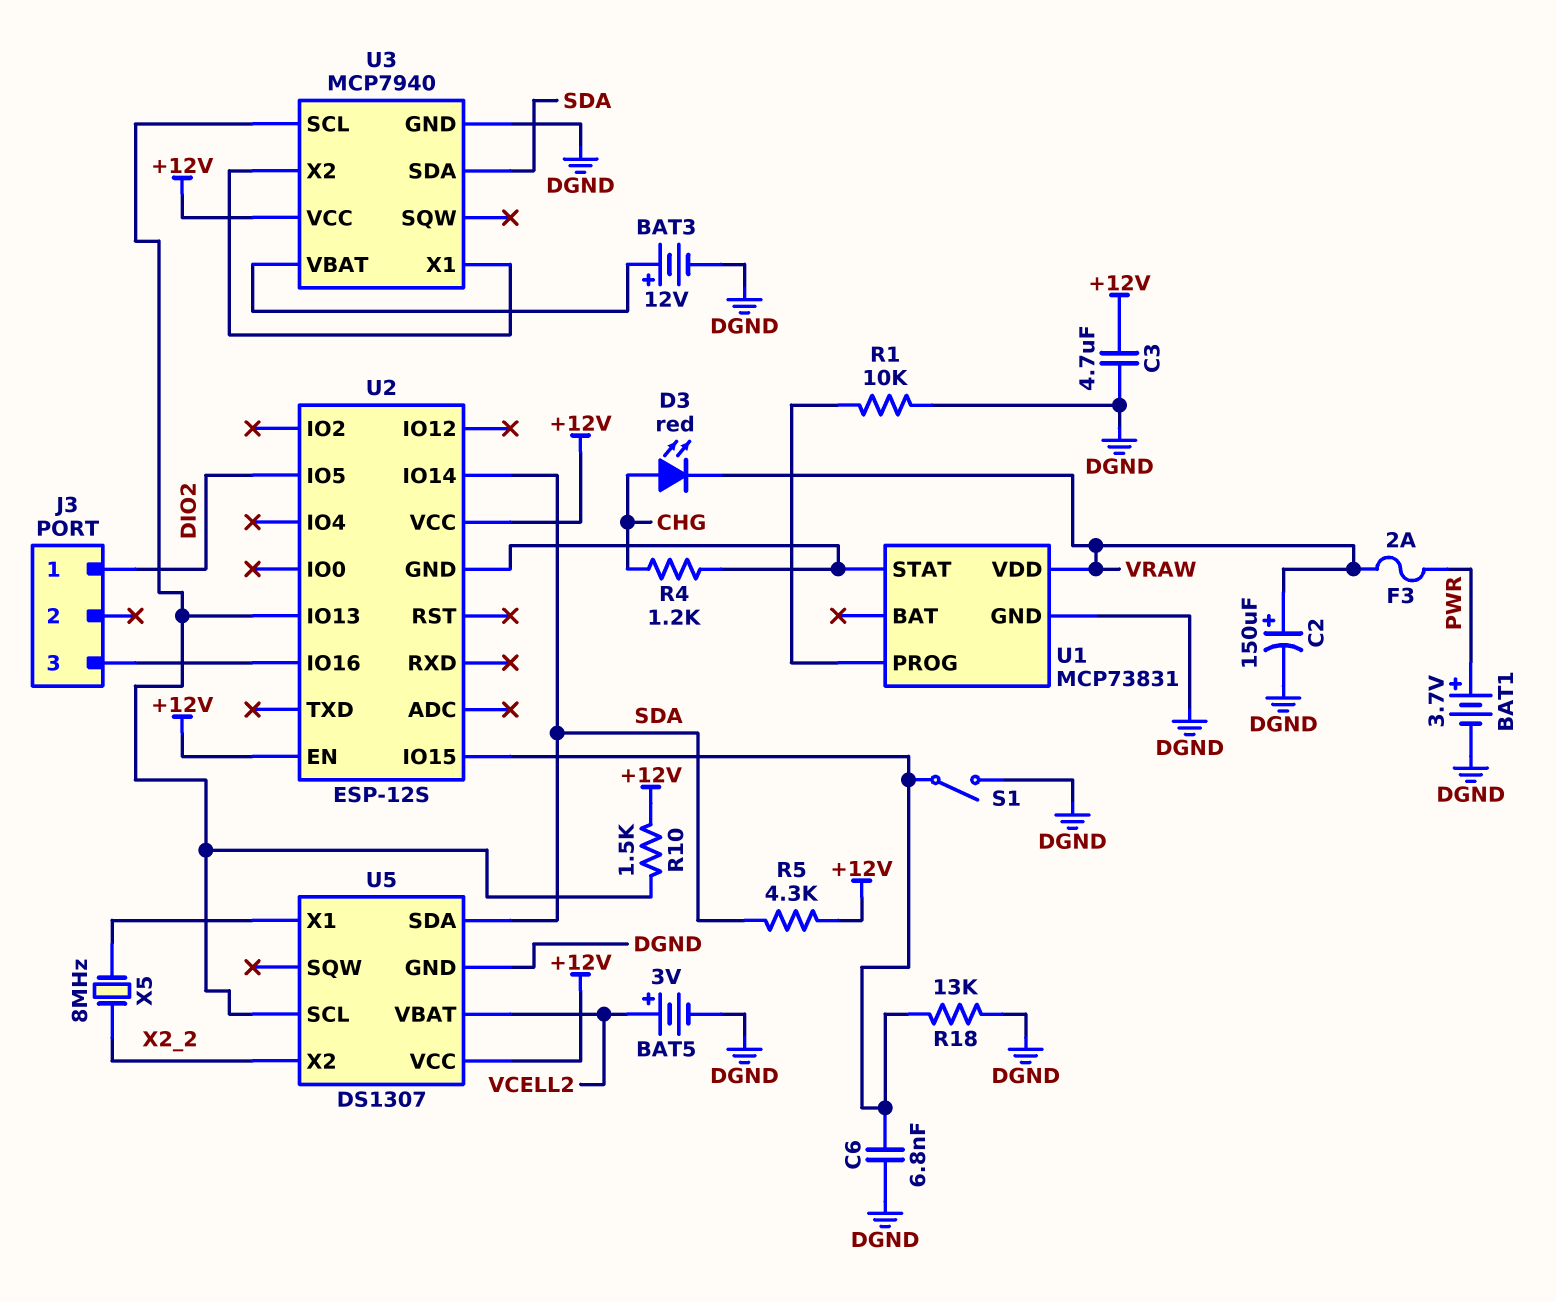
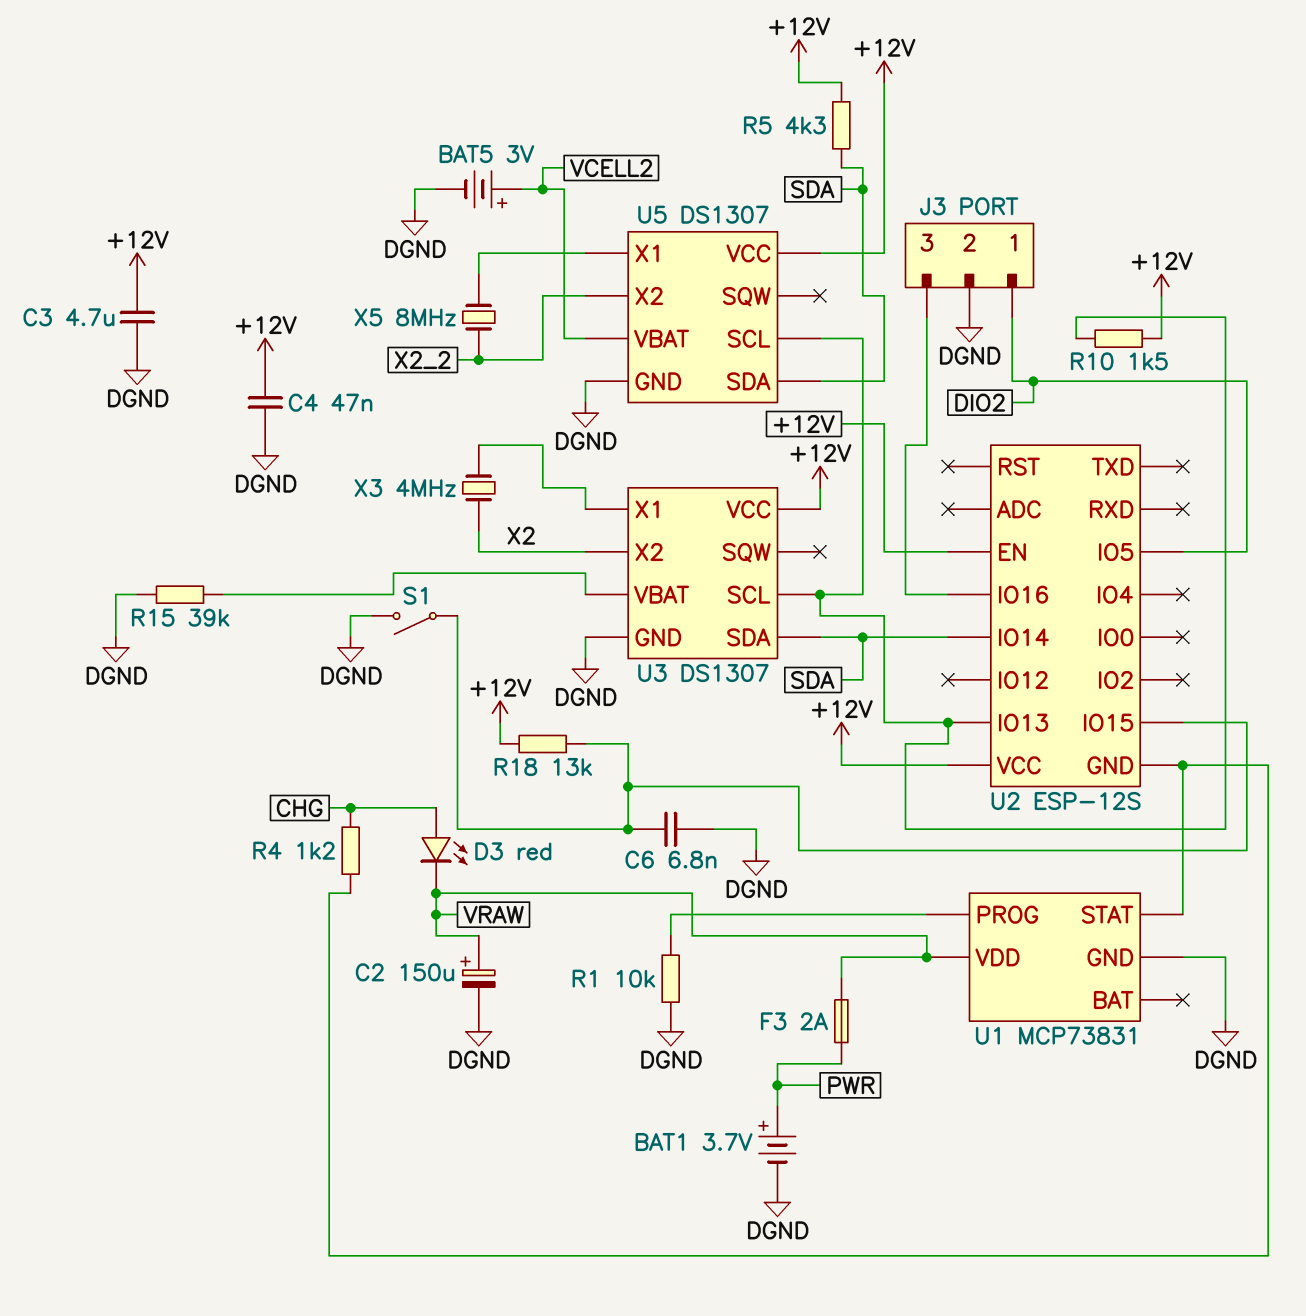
BAT3: 12V (plus U3/VBAT, minus DGND) -> none
C4: none -> 47nF (+12V, DGND)
J3 pin 2: none -> DGND
R15: none -> 39k (DGND, U3/VBAT)
R18: 13k (DGND, U2/IO15) -> 13k (+12V, U2/IO15)
U3: MCP7940 -> DS1307
U3 pin X2: U3/X1 -> X2
X3: none -> 4MHz (U3/X1, X2)

